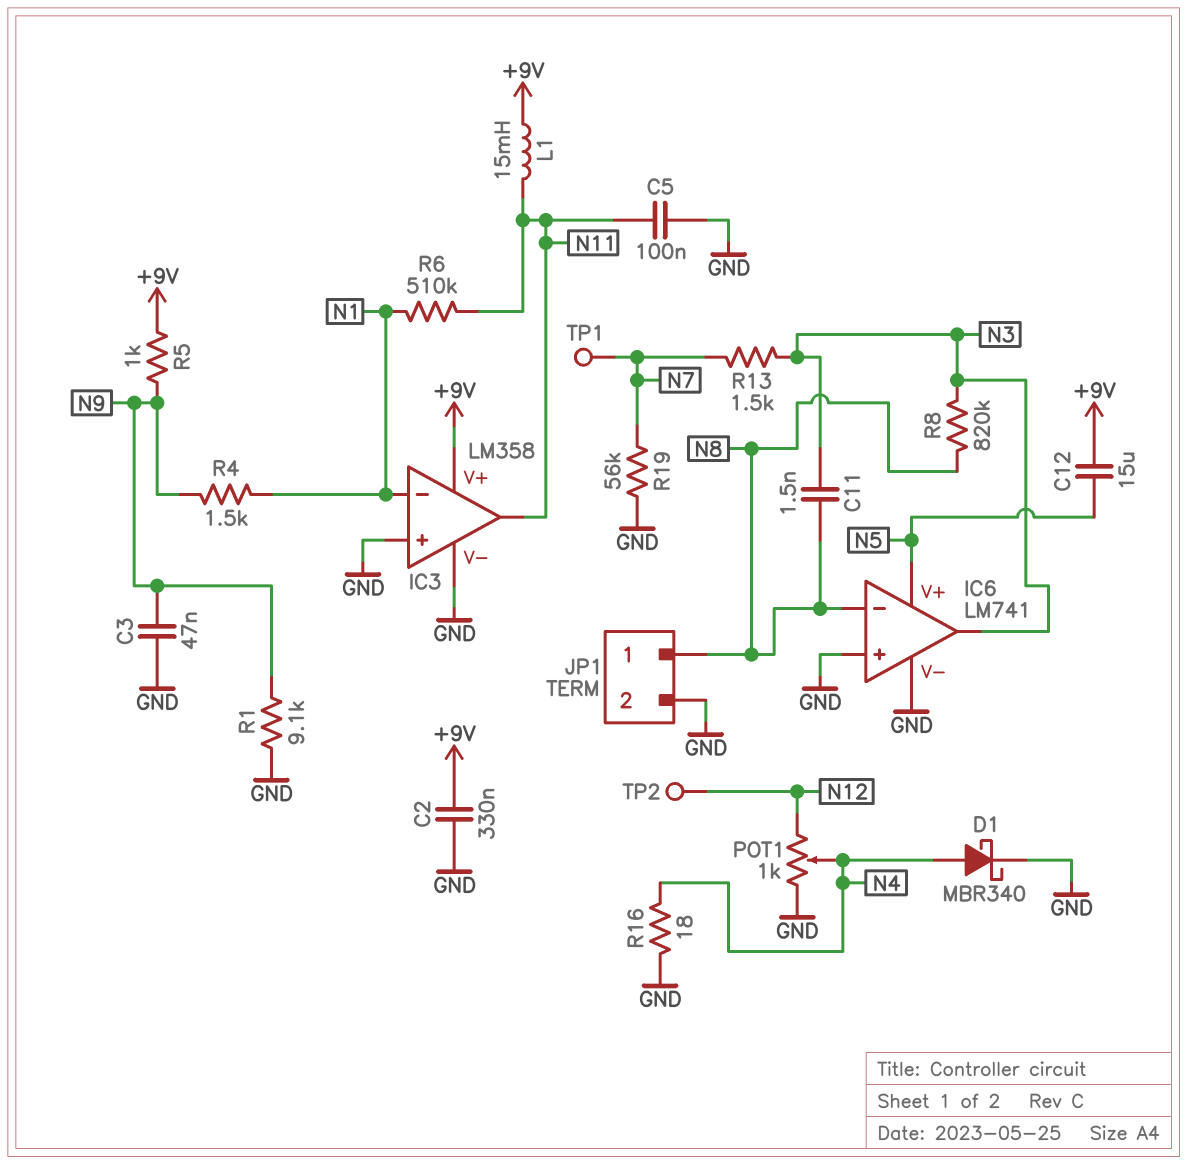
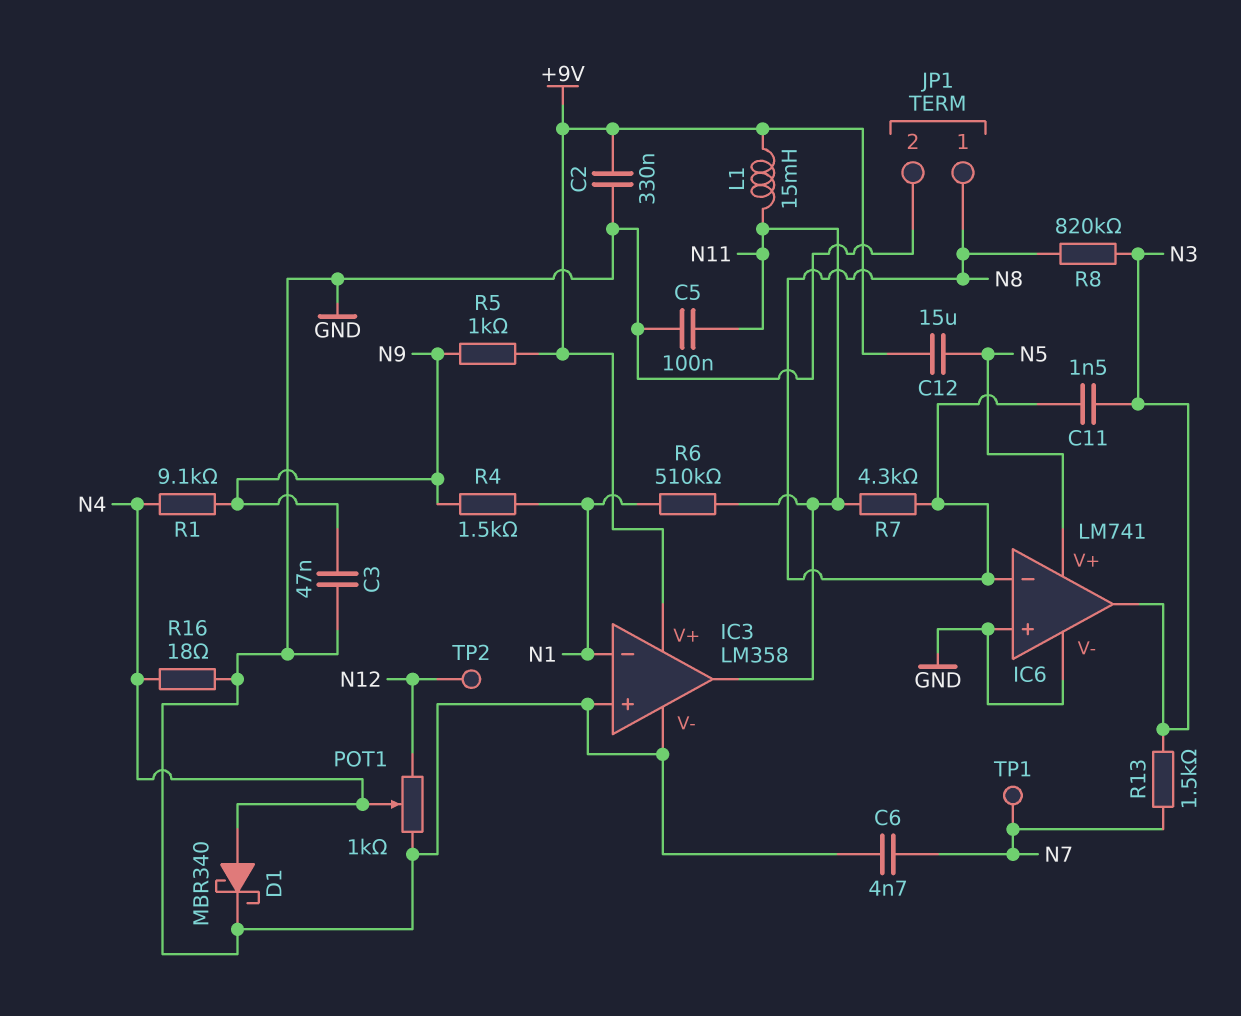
C6: none -> 4.7nF (GND, N7)
R1: 9.1k (GND, N9) -> 9.1k (N4, N9)
R7: none -> 4.3k (N8, N11)
R19: 56k (GND, N7) -> none

